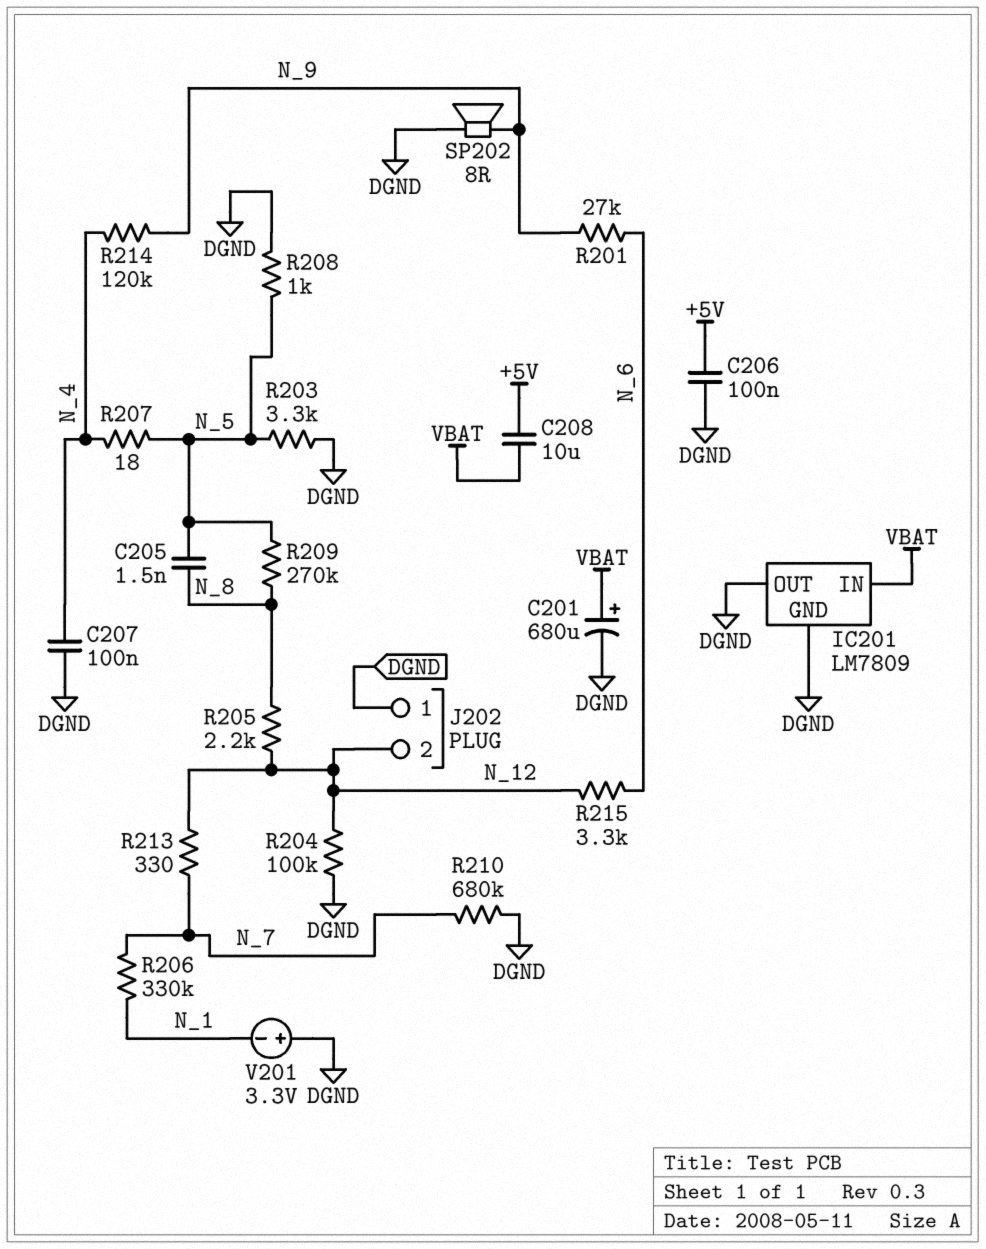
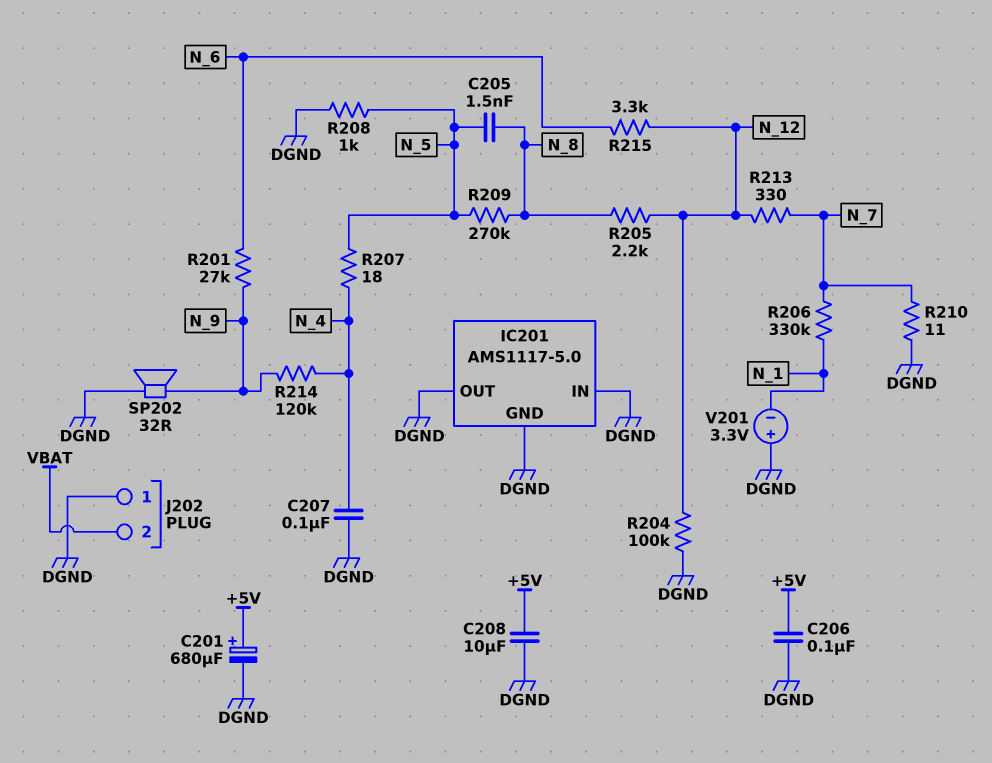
C201: 680uF (plus VBAT, minus DGND) -> 680uF (plus +5V, minus DGND)
C208: 10uF (+5V, VBAT) -> 10uF (+5V, DGND)
IC201: LM7809 -> AMS1117-5.0
IC201 pin IN: VBAT -> DGND
J202 pin 2: N_12 -> VBAT
R203: 3.3k (DGND, N_5) -> none
R210: 680k (DGND, N_7) -> 11 (DGND, N_7)
SP202: speaker 8R (DGND, N_9) -> speaker 32R (DGND, N_9)

